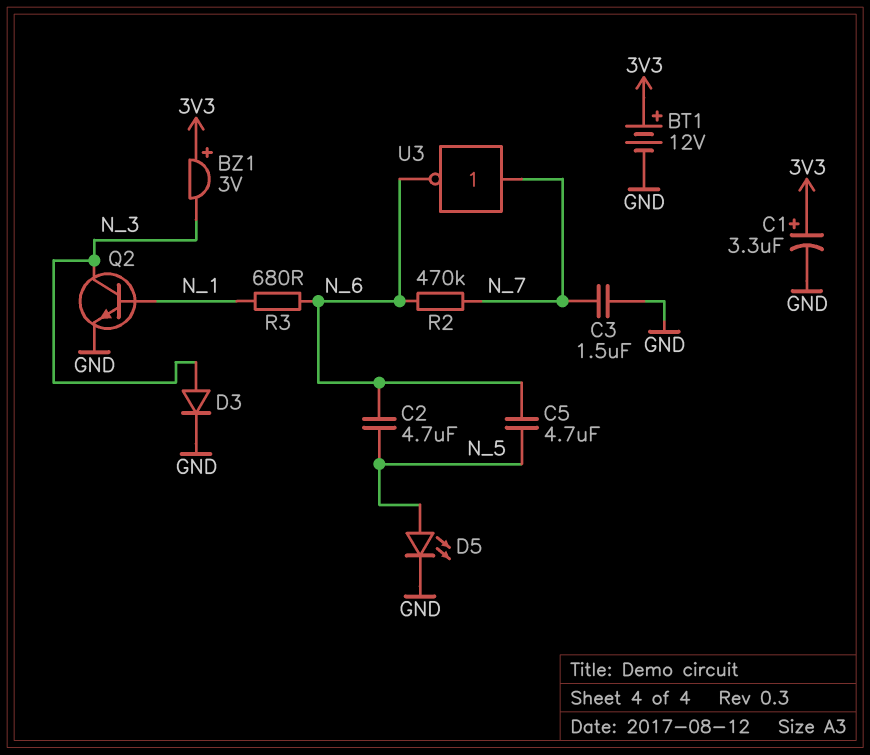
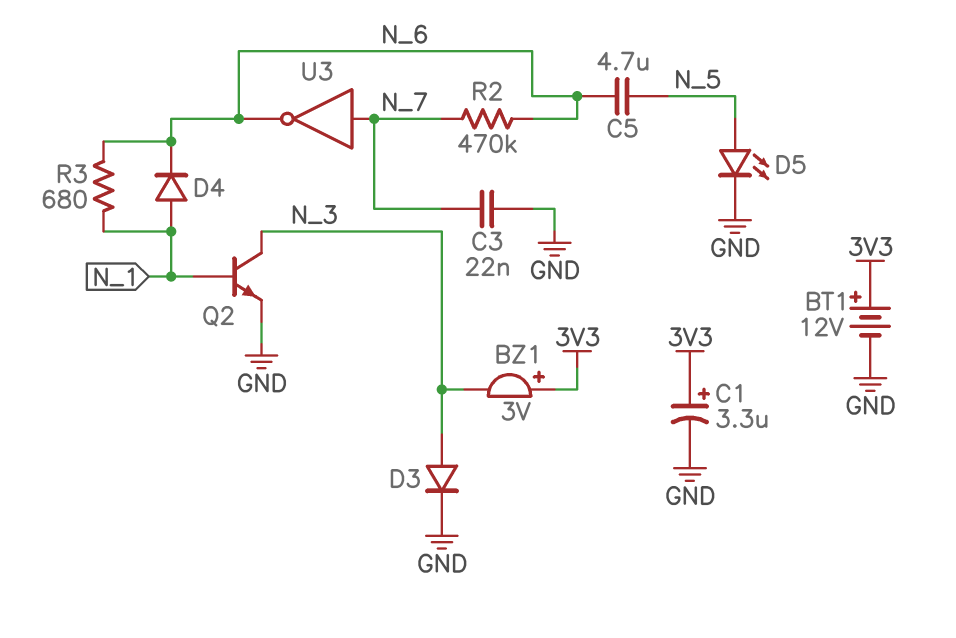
C2: 4.7uF (N_5, N_6) -> none
C3: 1.5uF (GND, N_7) -> 22nF (GND, N_7)
D4: none -> diode (A N_1, K N_6)

